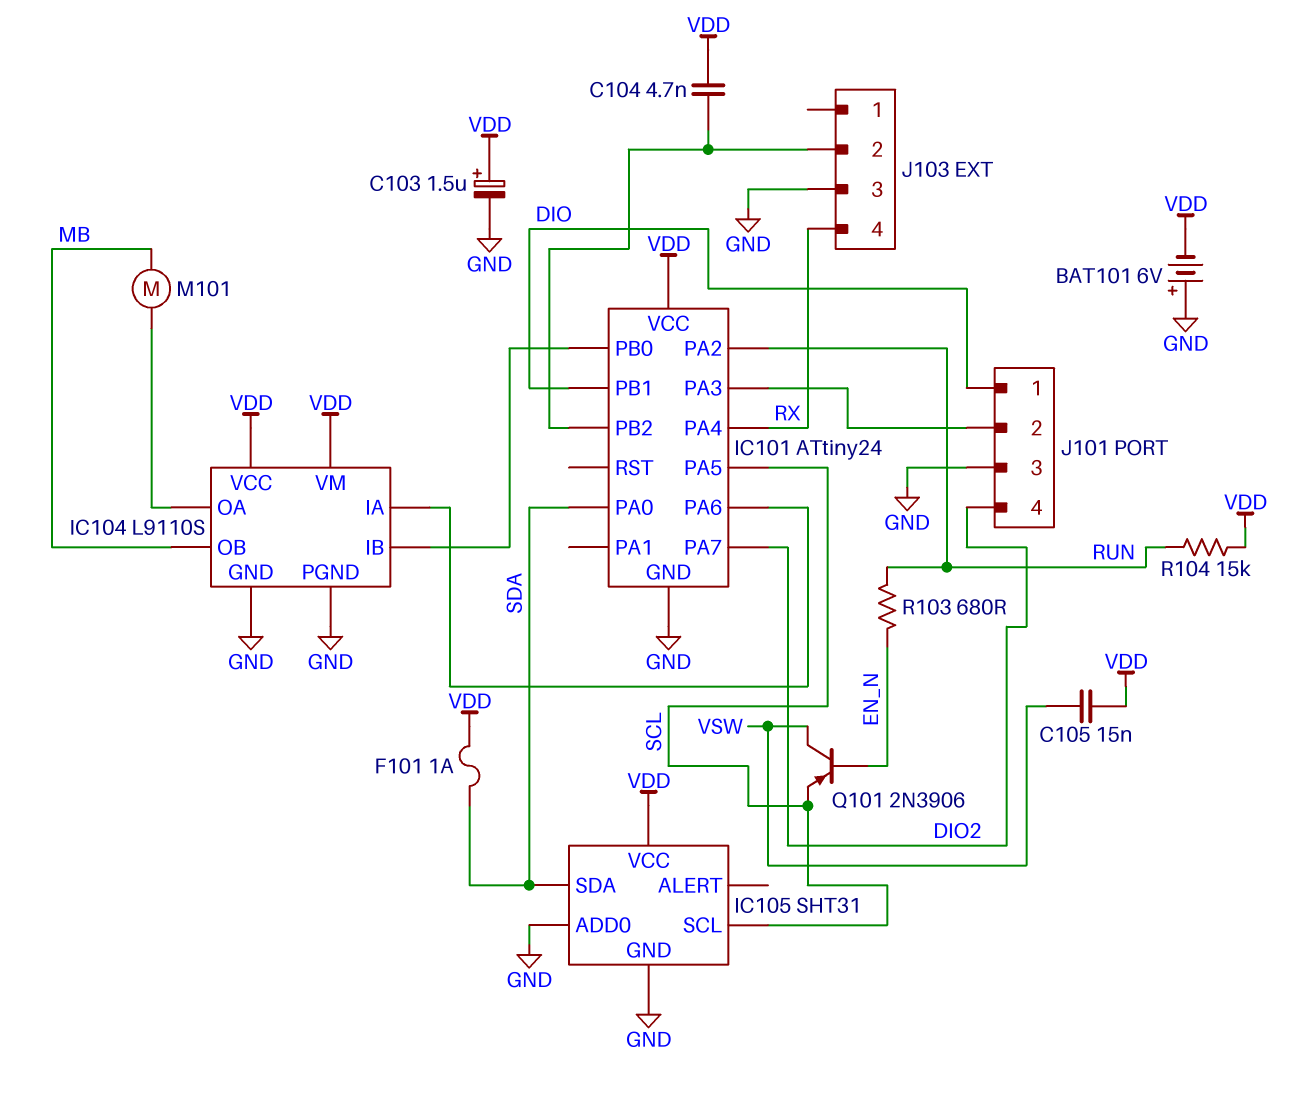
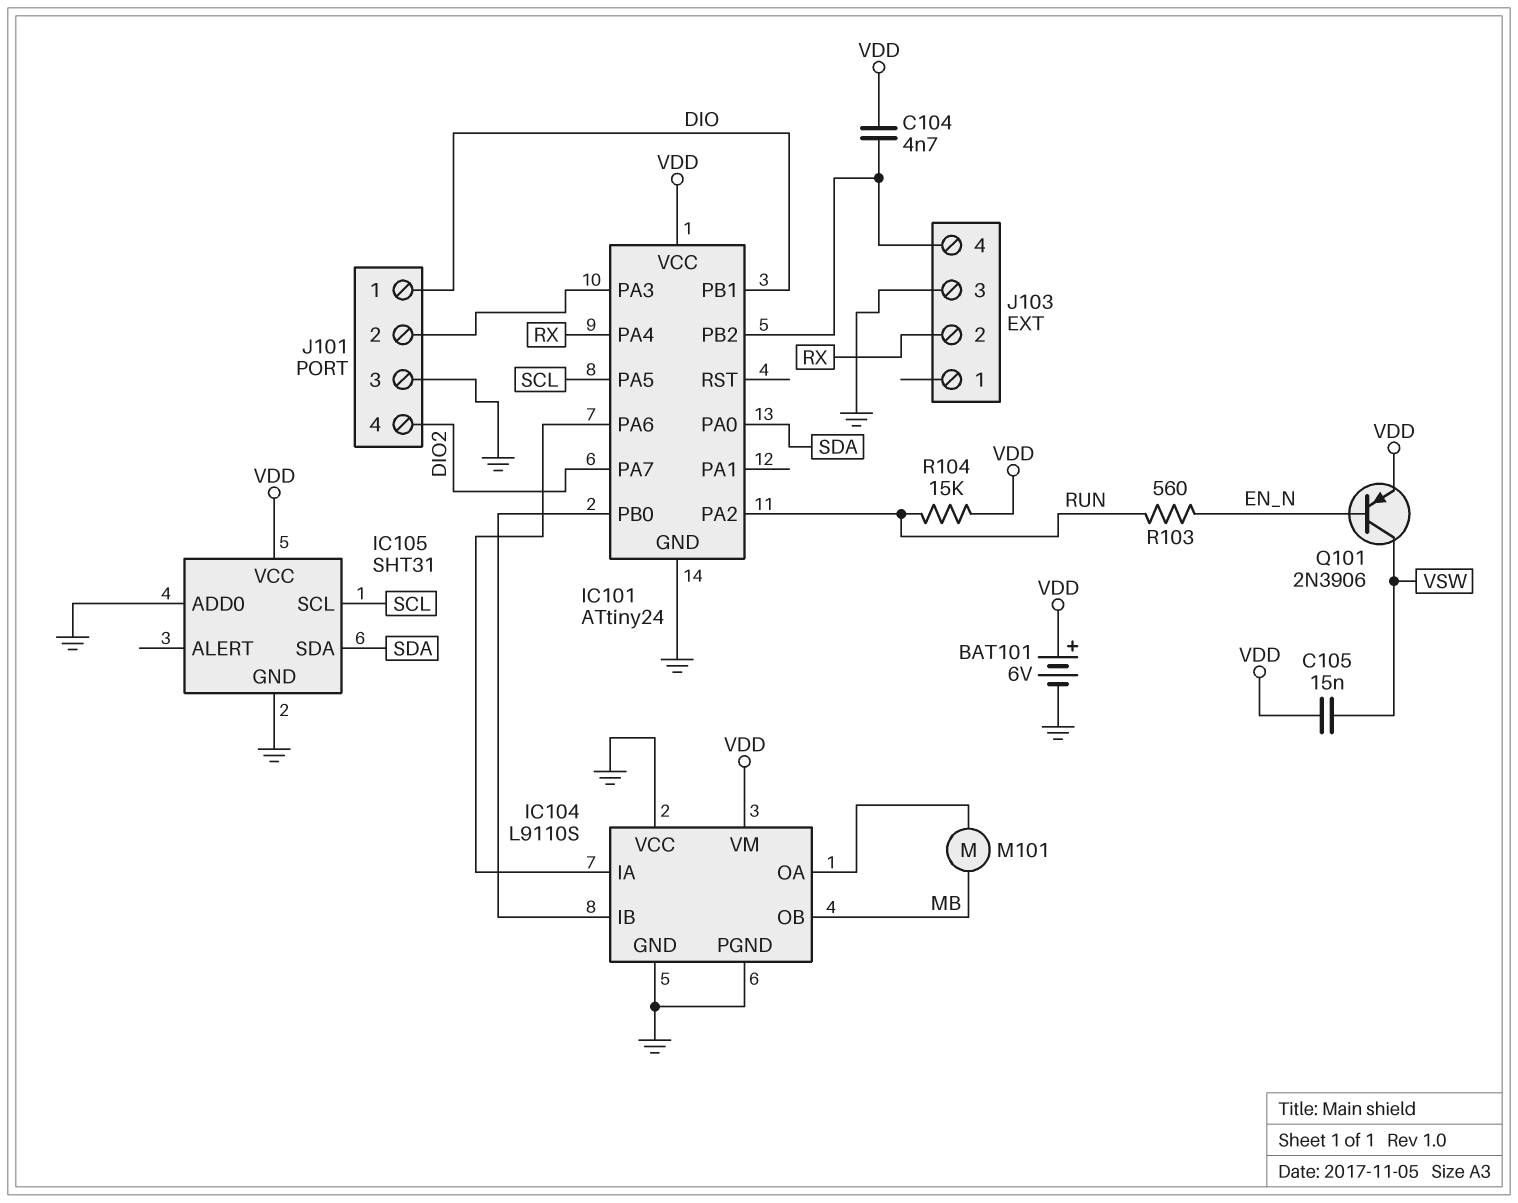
BAT101: 6V (plus GND, minus VDD) -> 6V (plus VDD, minus GND)
C103: 1.5uF (plus VDD, minus GND) -> none
F101: 1A (SDA, VDD) -> none
IC104 pin VCC: VDD -> GND
J103 pin 2: IC101/PB2 -> RX
J103 pin 4: RX -> IC101/PB2
Q101: PNP 2N3906 (B EN_N, C VSW, E SCL) -> PNP 2N3906 (B EN_N, C VSW, E VDD)
R103: 680 (EN_N, RUN) -> 560 (EN_N, RUN)

